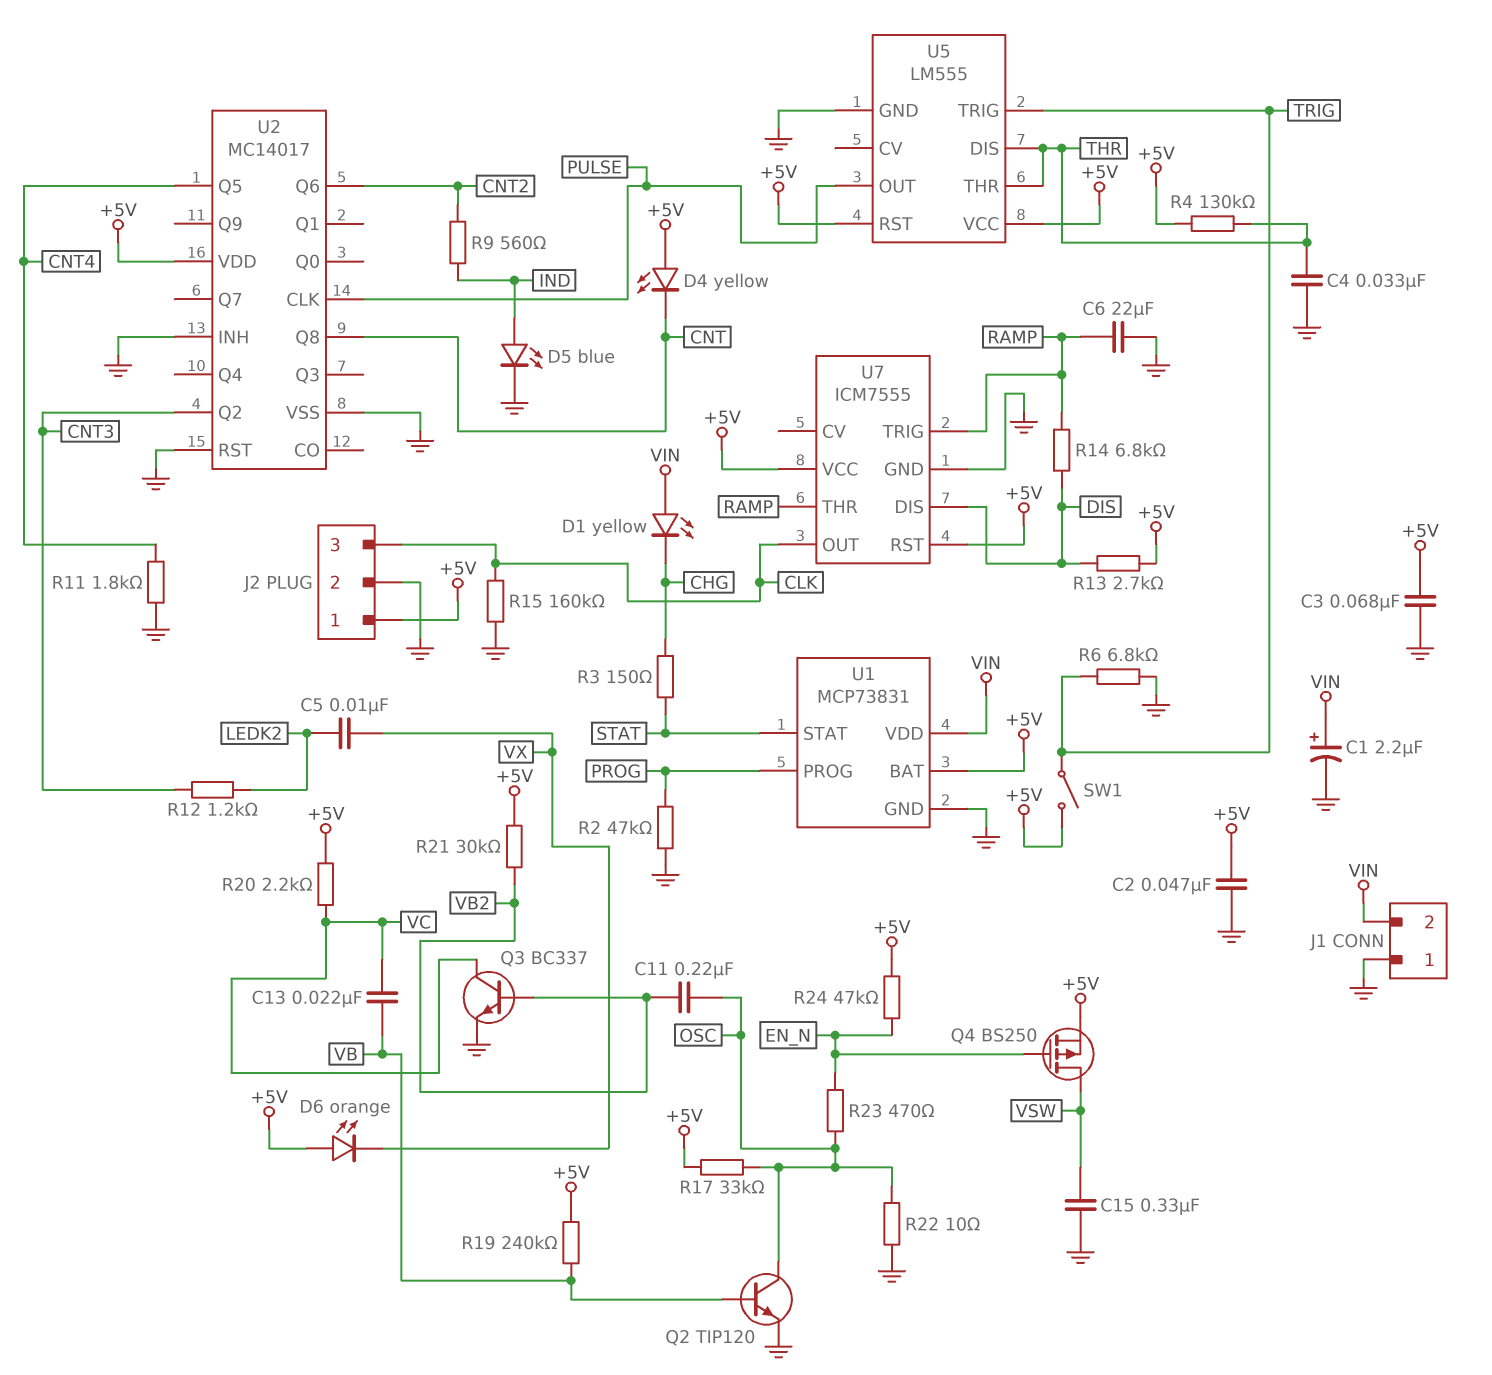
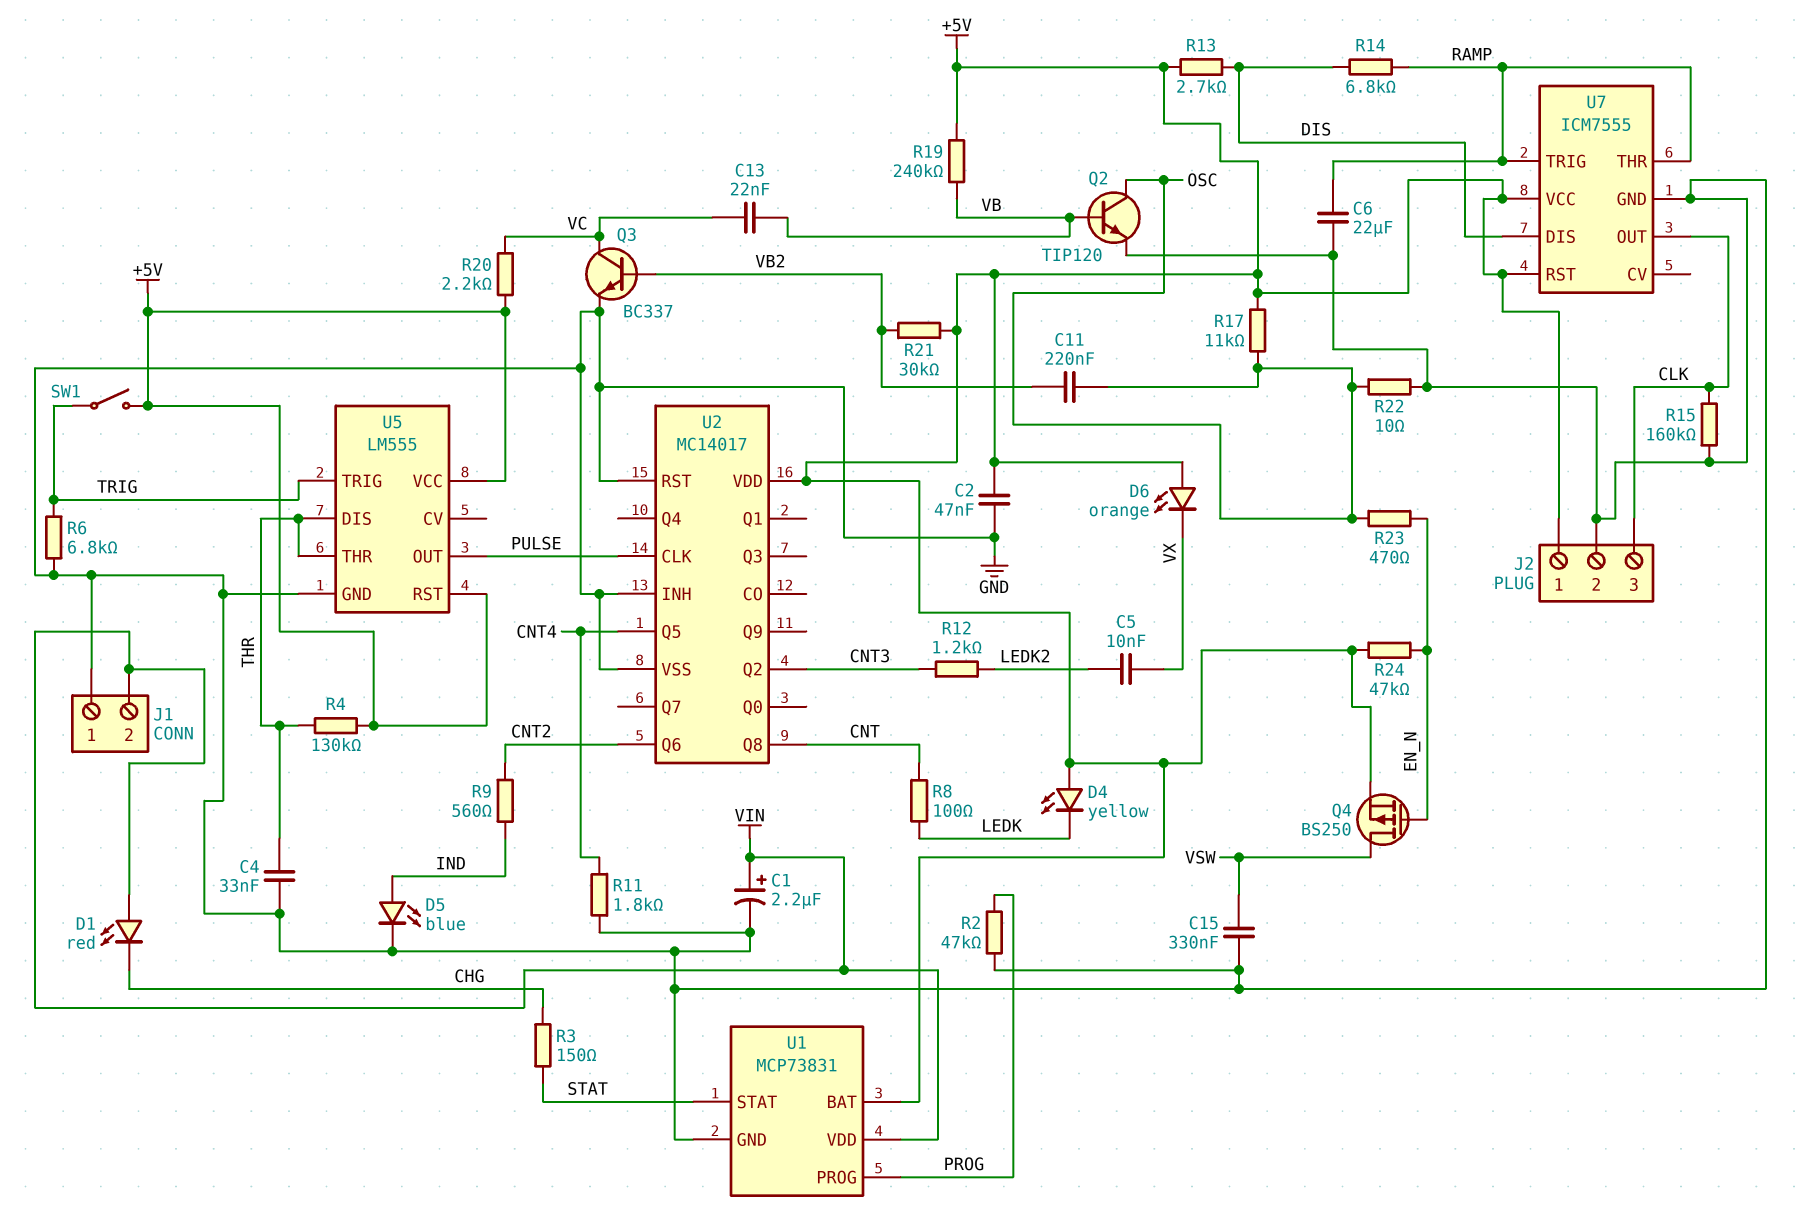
C3: 68nF (+5V, GND) -> none
D1: LED yellow (A VIN, K CHG) -> LED red (A VIN, K CHG)
D4: LED yellow (A +5V, K CNT) -> LED yellow (A +5V, K LEDK)
R8: none -> 100 (CNT, LEDK)
R17: 33k (+5V, OSC) -> 11k (+5V, OSC)

